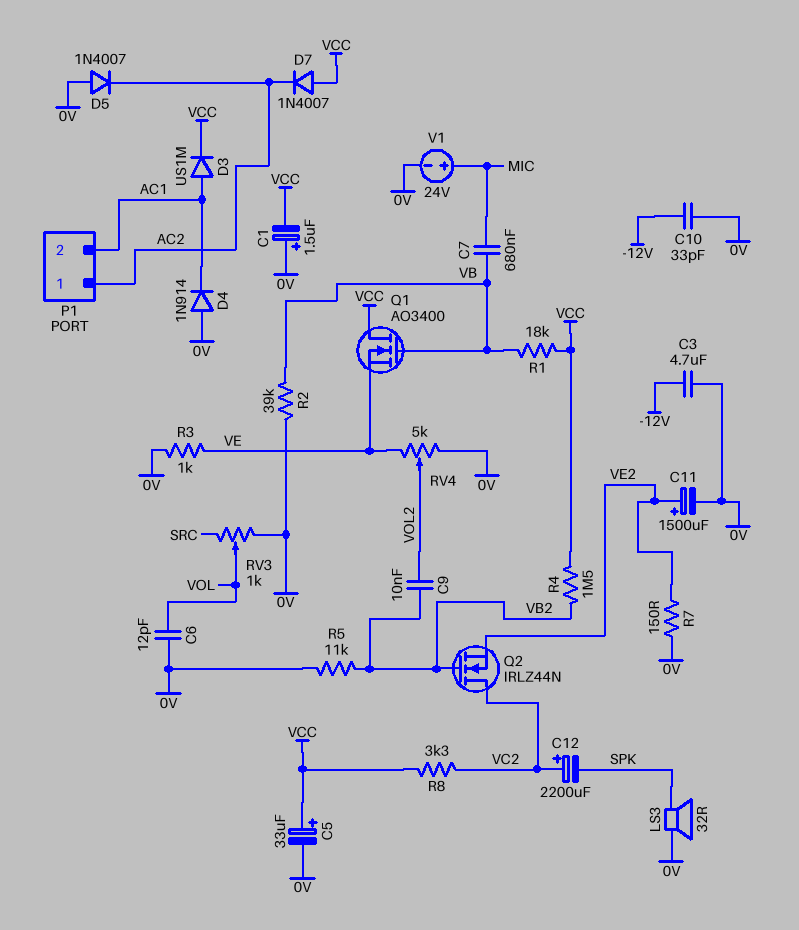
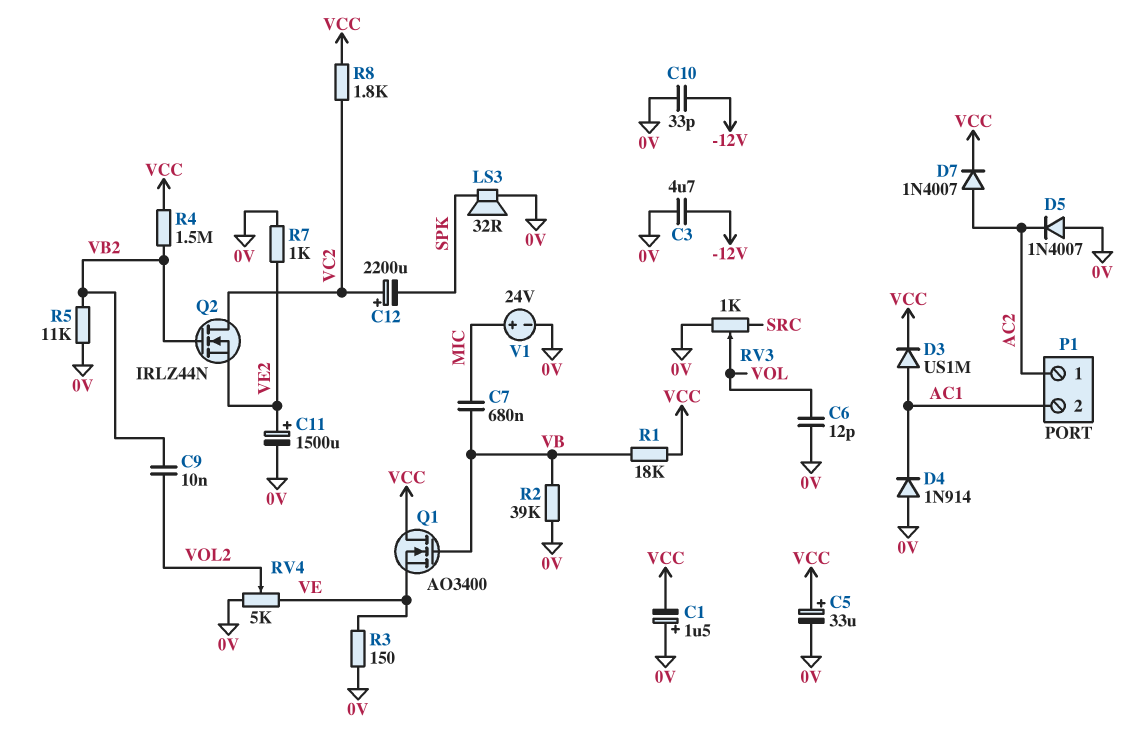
D7: diode 1N4007 (A VCC, K AC2) -> diode 1N4007 (A AC2, K VCC)
R3: 1k (0V, VE) -> 150 (0V, VE)
R7: 150 (0V, VE2) -> 1k (0V, VE2)
R8: 3.3k (VC2, VCC) -> 1.8k (VC2, VCC)

